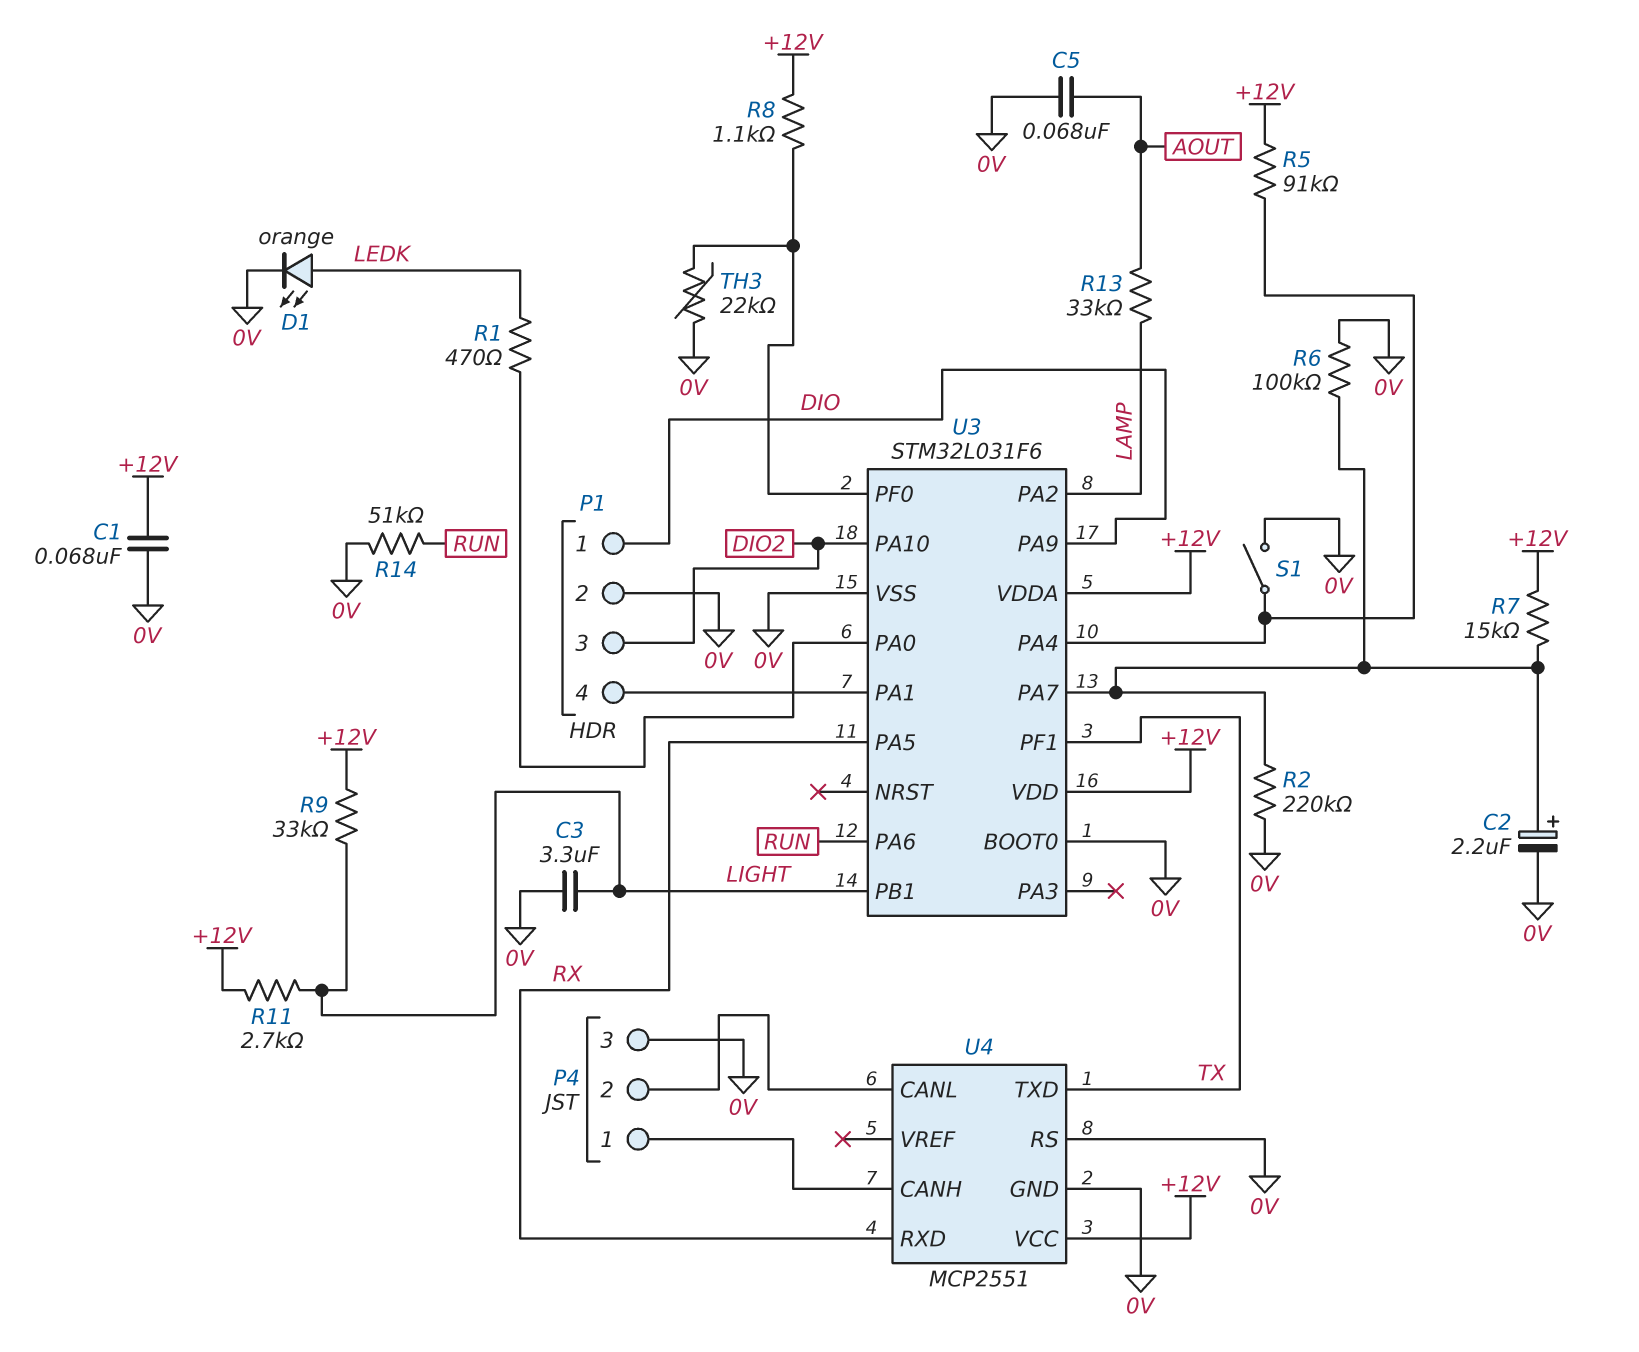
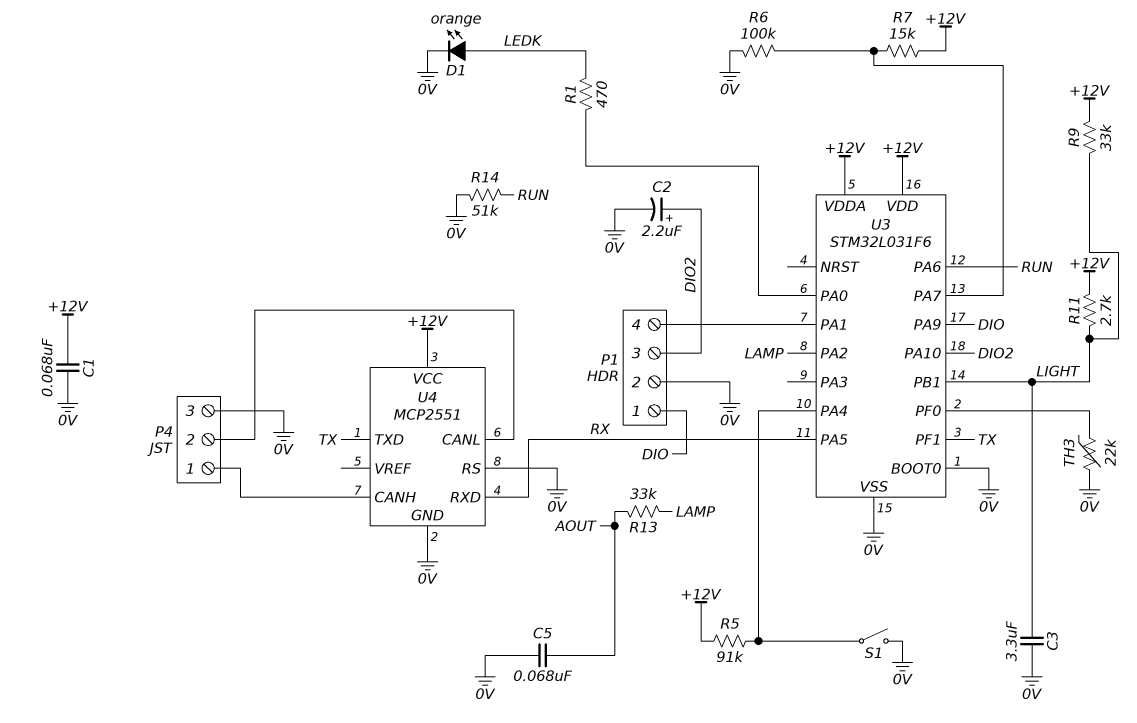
C2: 2.2uF (plus U3/PA7, minus 0V) -> 2.2uF (plus DIO2, minus 0V)
R2: 220k (0V, U3/PA7) -> none
R8: 1.1k (+12V, U3/PF0) -> none

